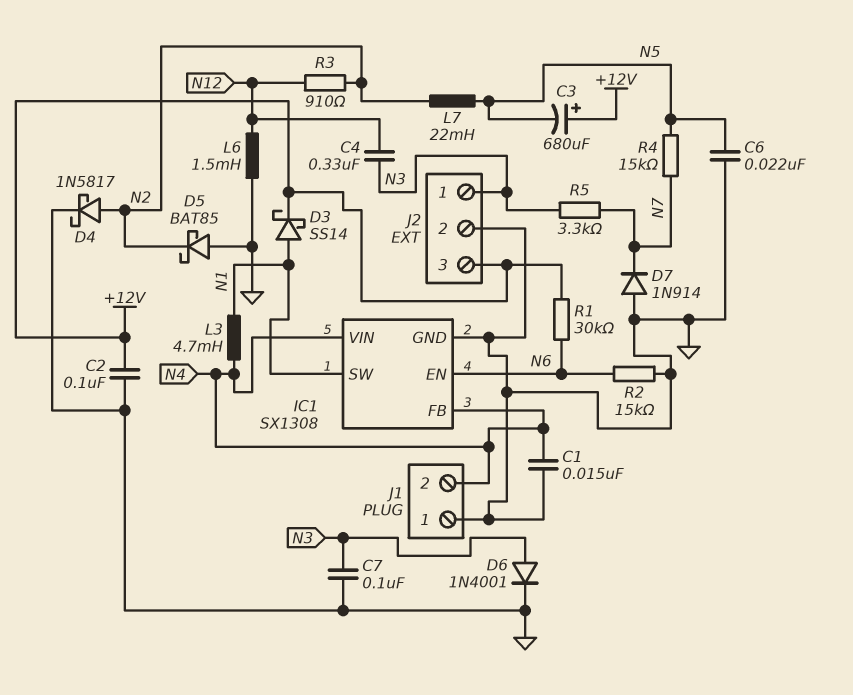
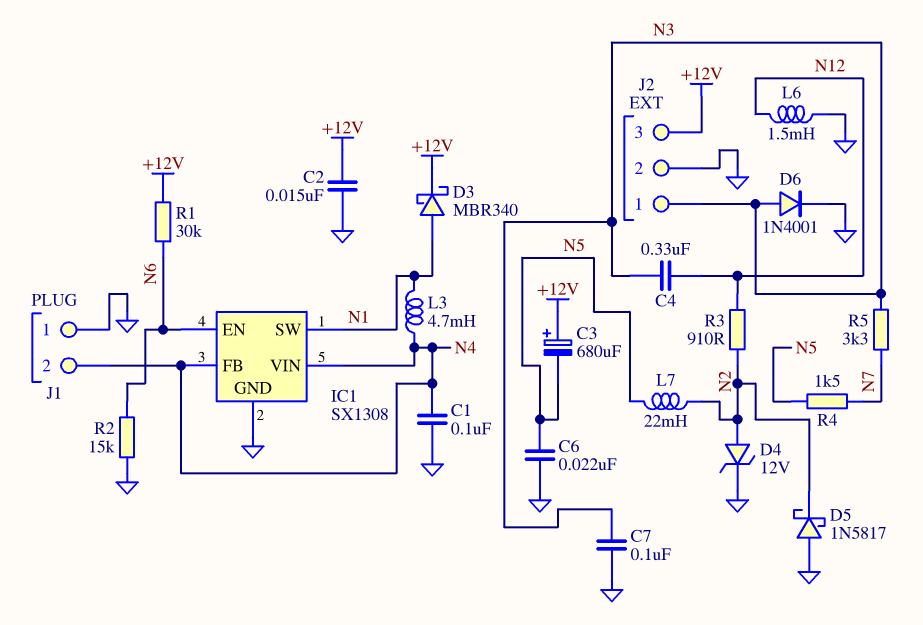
C1: 15nF (GND, N4) -> 100nF (GND, N4)
C2: 100nF (+12V, GND) -> 15nF (+12V, GND)
D3: schottky SS14 (A N1, K +12V) -> schottky MBR340 (A N1, K +12V)
D4: schottky 1N5817 (A N2, K GND) -> zener 12V (A N2, K GND)
D5: schottky BAT85 (A GND, K N2) -> schottky 1N5817 (A GND, K N2)
D7: diode 1N914 (A GND, K N7) -> none
R4: 15k (N5, N7) -> 1.5k (N5, N7)

